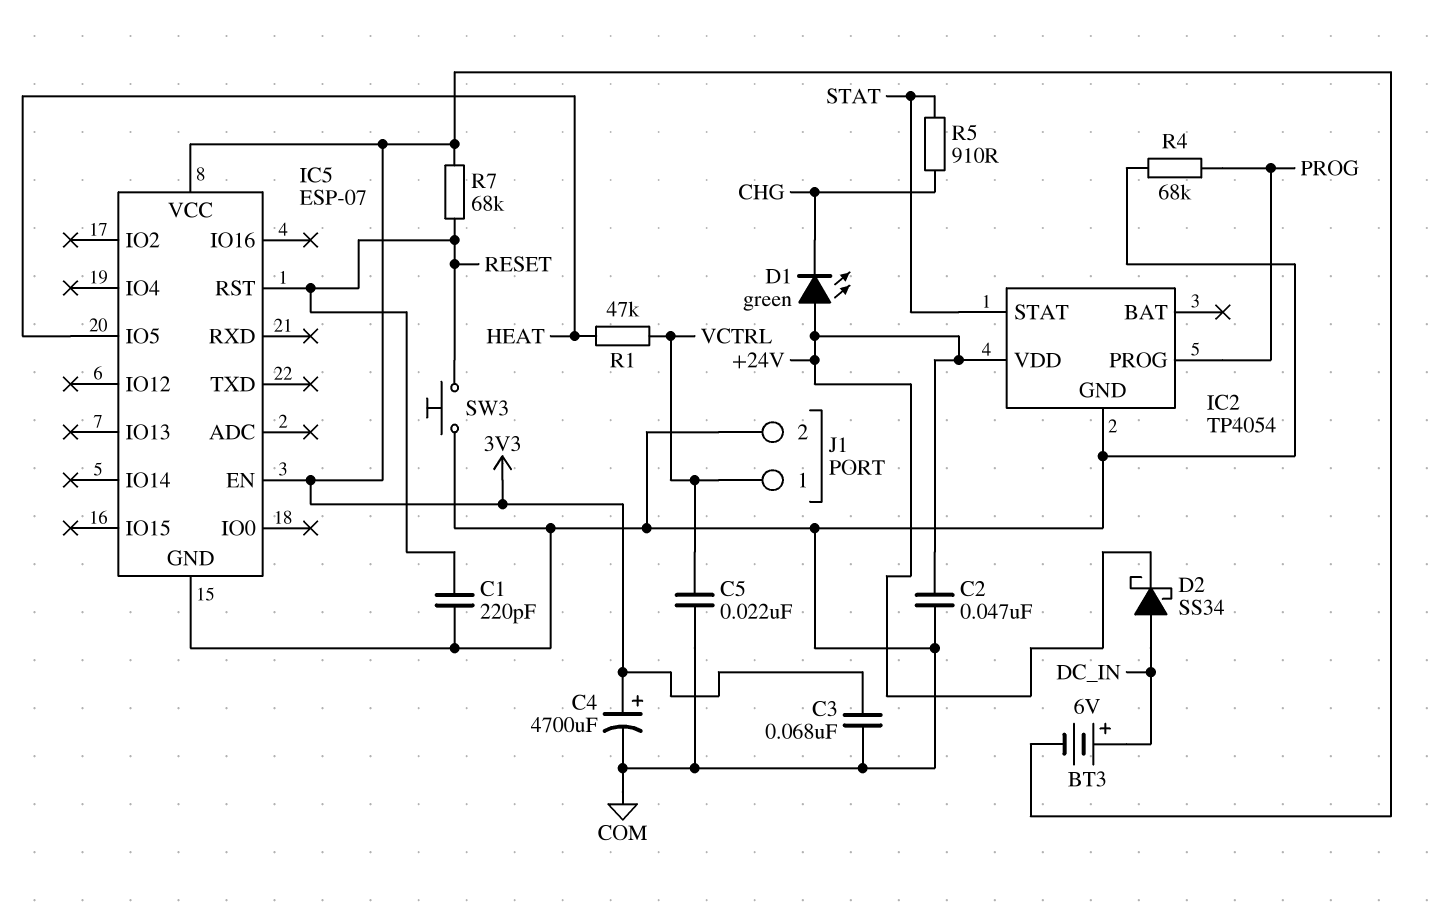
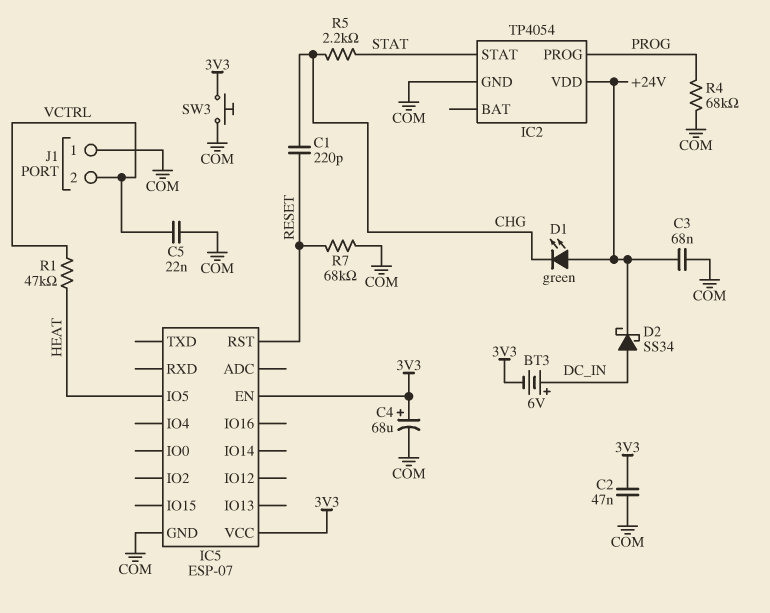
C1: 220pF (COM, RESET) -> 220pF (CHG, RESET)
C2: 47nF (+24V, COM) -> 47nF (3V3, COM)
C3: 68nF (3V3, COM) -> 68nF (+24V, COM)
C4: 4700uF (plus 3V3, minus COM) -> 68uF (plus 3V3, minus COM)
J1 pin 1: VCTRL -> COM
J1 pin 2: COM -> VCTRL
R5: 910 (CHG, STAT) -> 2.2k (CHG, STAT)
R7: 68k (3V3, RESET) -> 68k (COM, RESET)
SW3: button (COM, RESET) -> button (3V3, COM)

